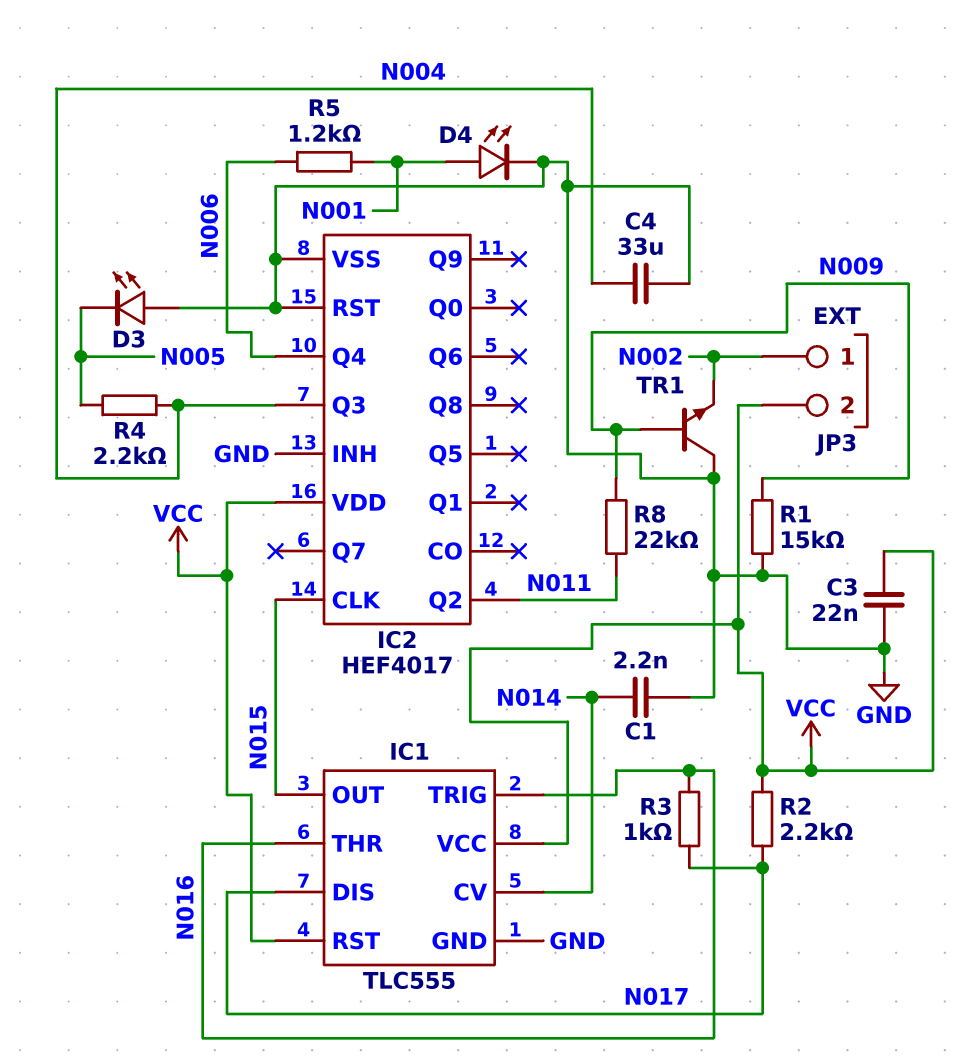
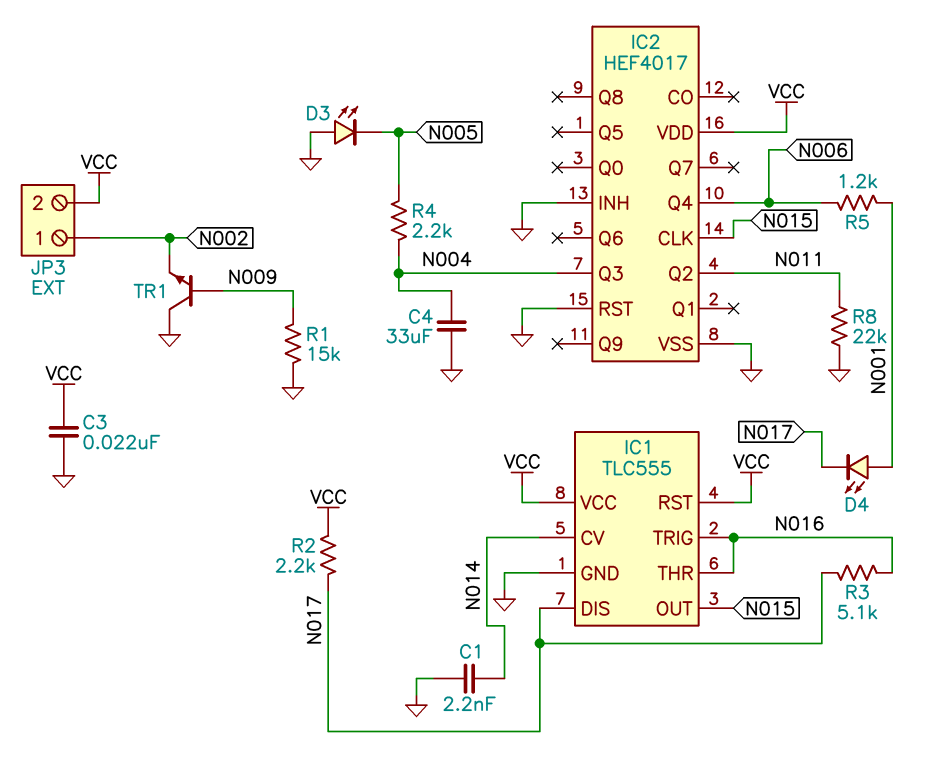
D4: LED (A N001, K GND) -> LED (A N001, K N017)
R3: 1k (N016, N017) -> 5.1k (N016, N017)
R8: 22k (N009, N011) -> 22k (GND, N011)

